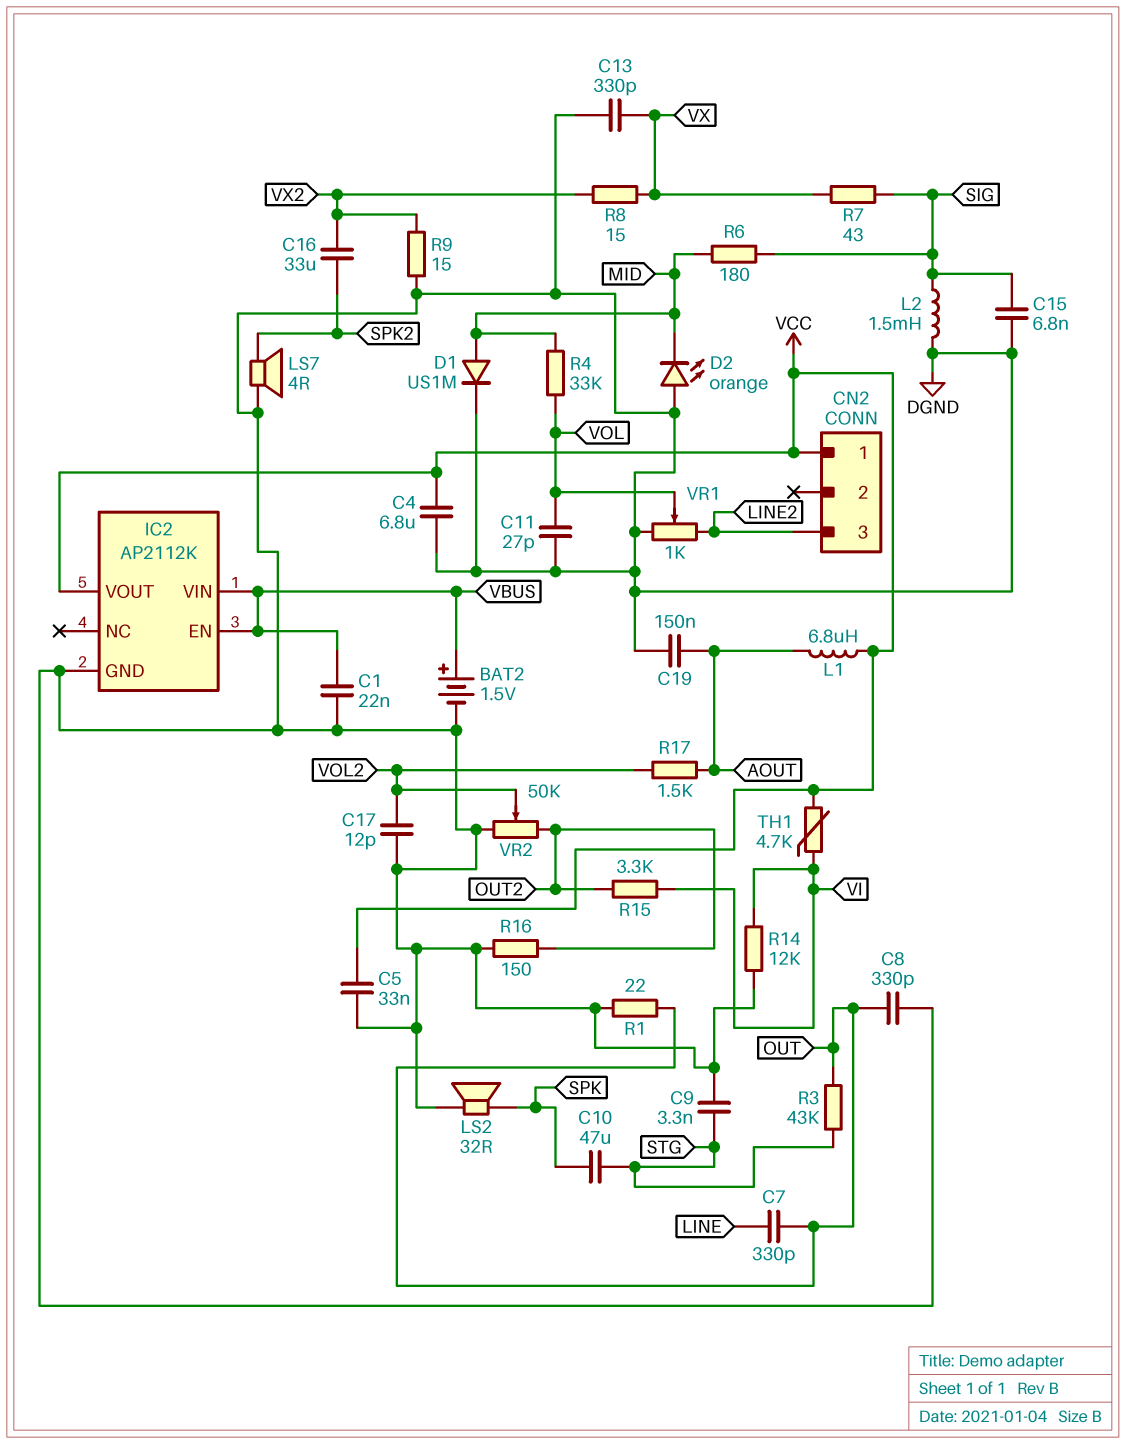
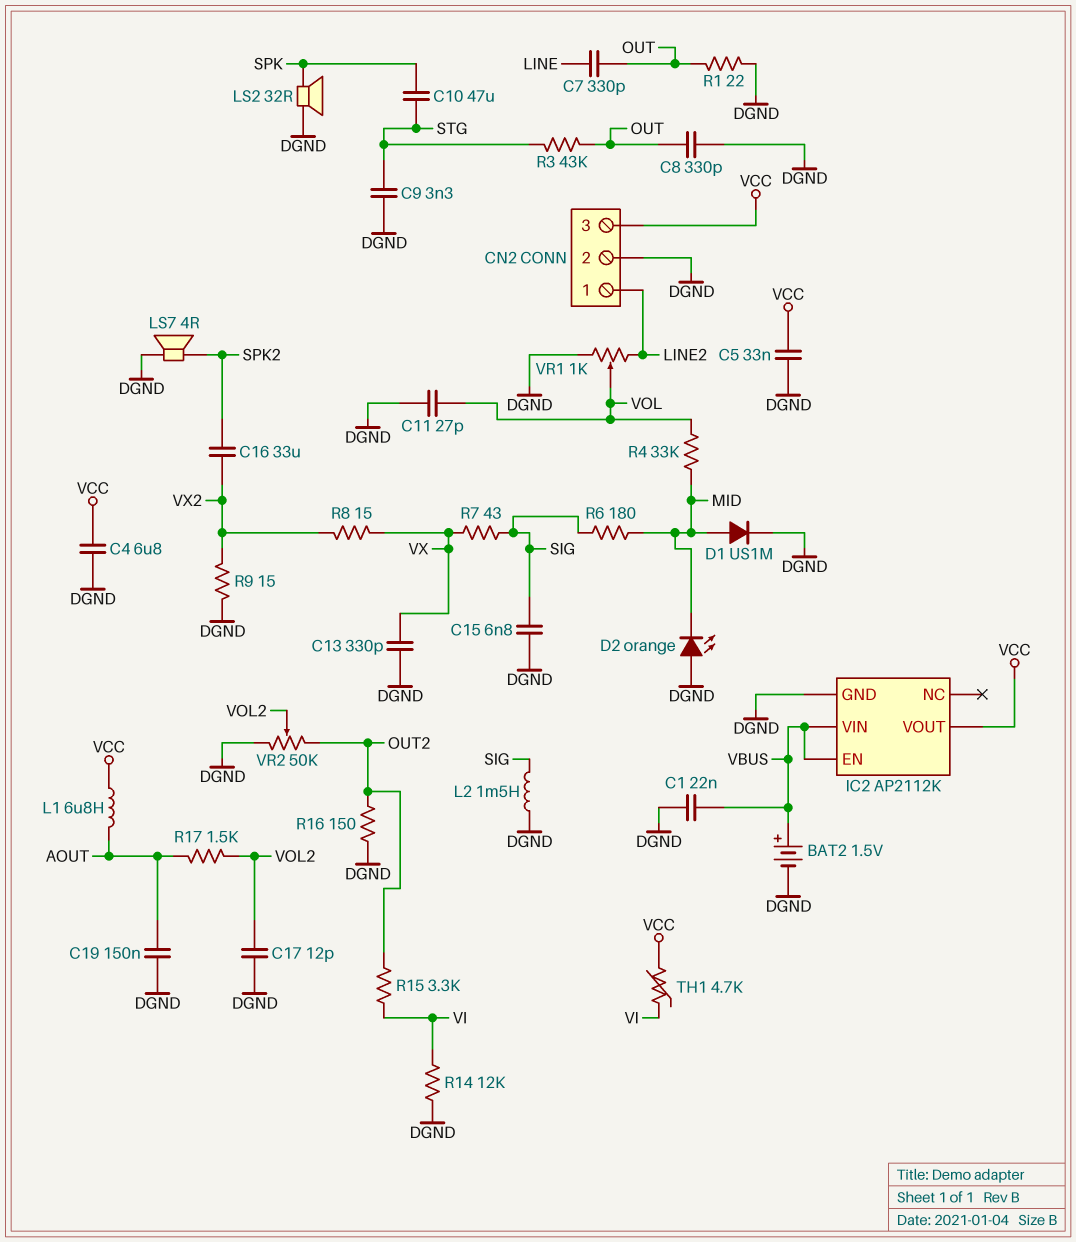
CN2 pin 1: VCC -> LINE2
CN2 pin 2: none -> DGND
CN2 pin 3: LINE2 -> VCC

